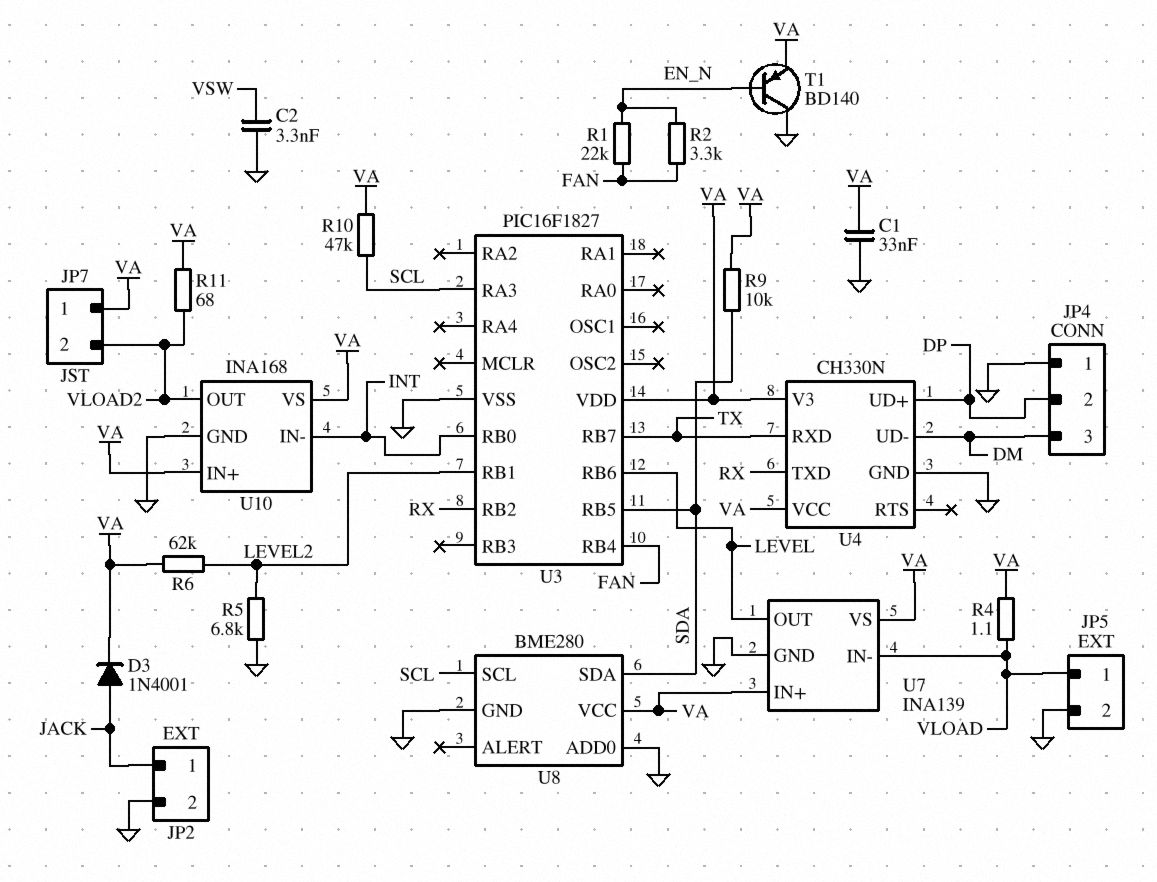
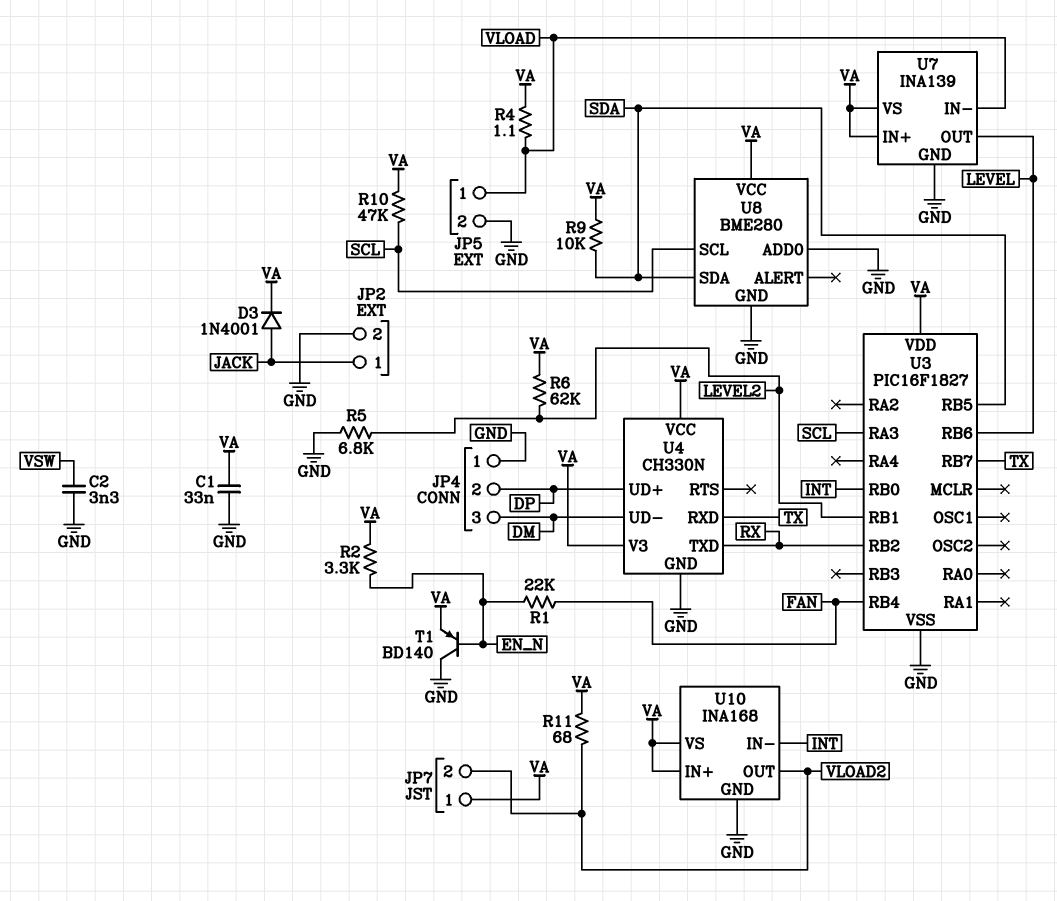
R2: 3.3k (EN_N, FAN) -> 3.3k (EN_N, VA)

